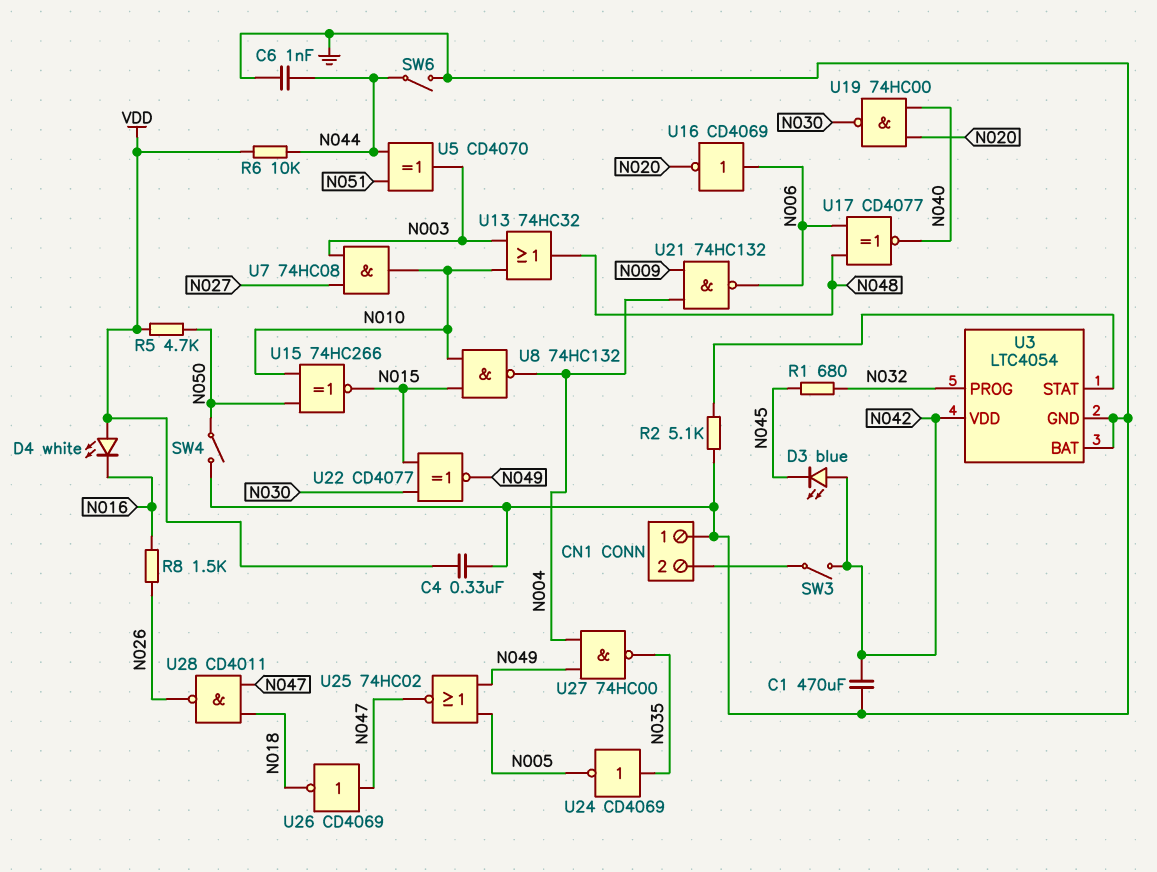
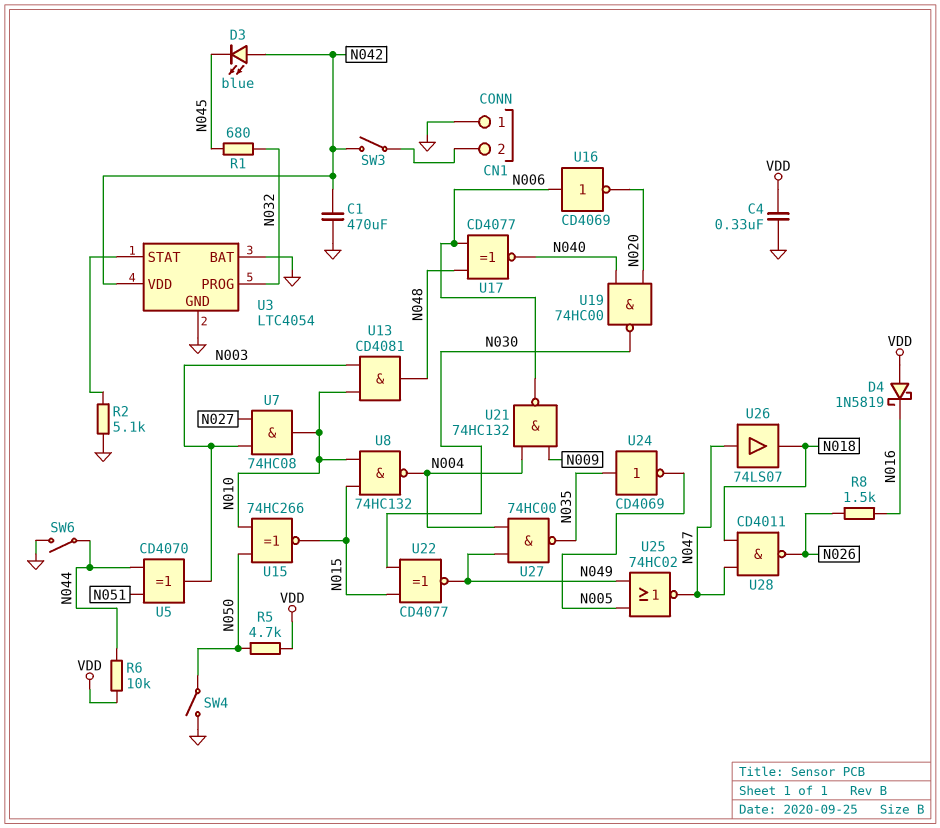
C6: 1nF (GND, N044) -> none
D4: LED white (A VDD, K N016) -> schottky 1N5819 (A VDD, K N016)
U13: OR 74HC32 (in N003, in N010, out N048) -> AND CD4081 (in N003, in N010, out N048)
U26: NOT CD4069 (in N047, out N018) -> buffer 74LS07 (in N047, out N018)

